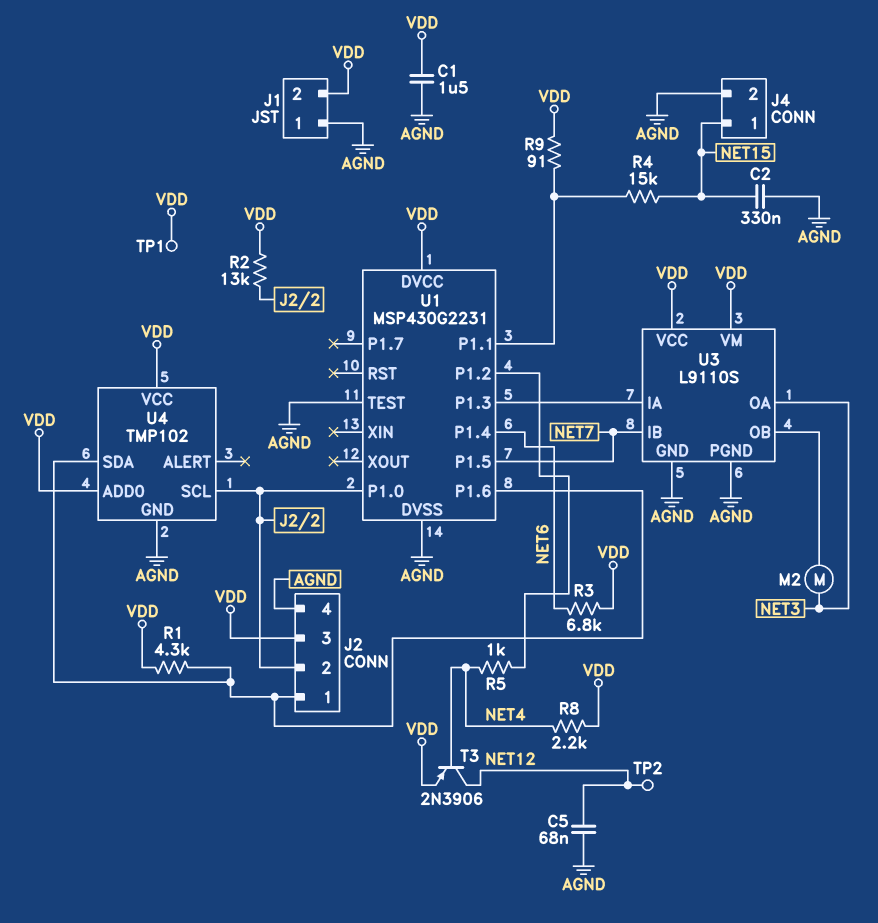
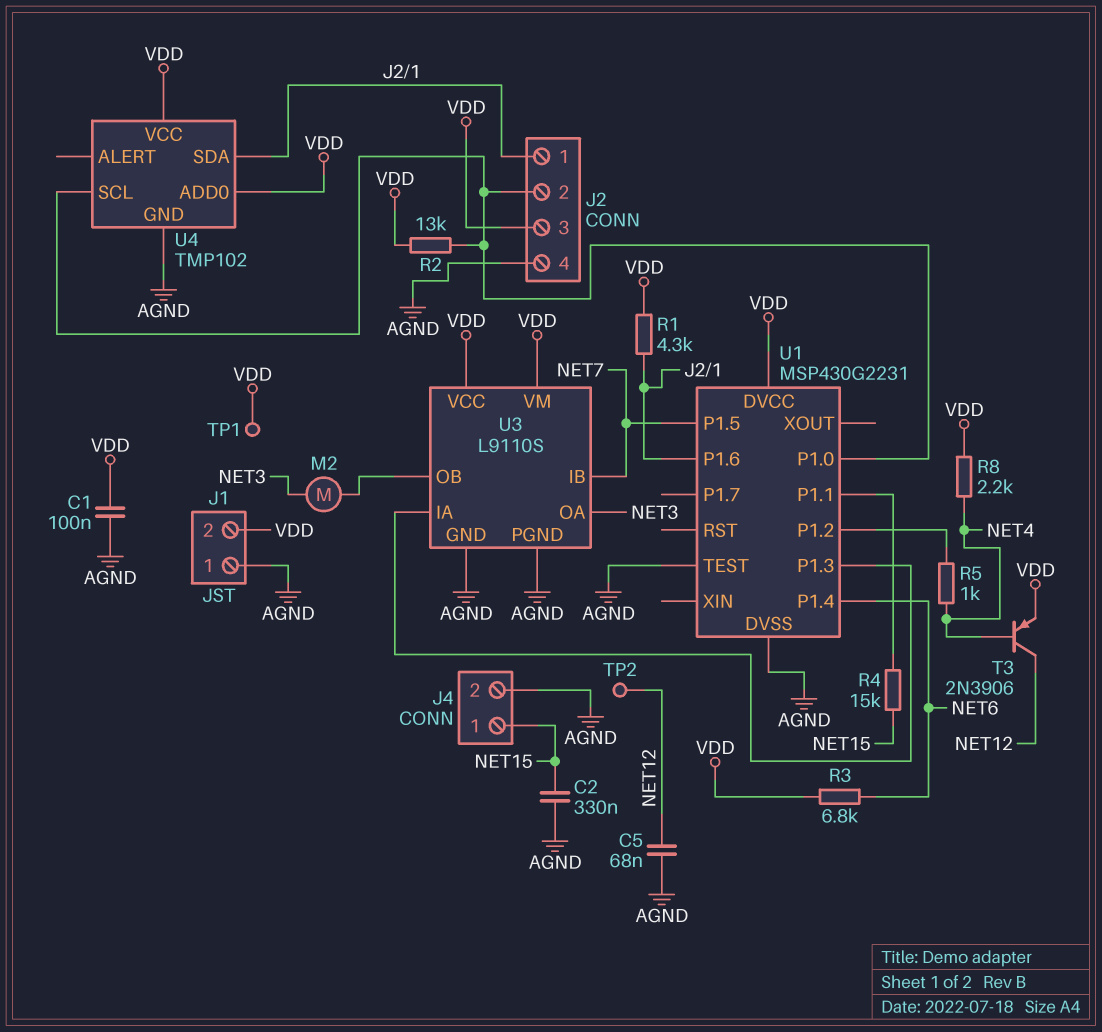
C1: 1.5uF (AGND, VDD) -> 100nF (AGND, VDD)
R9: 91 (U1/P1.1, VDD) -> none

